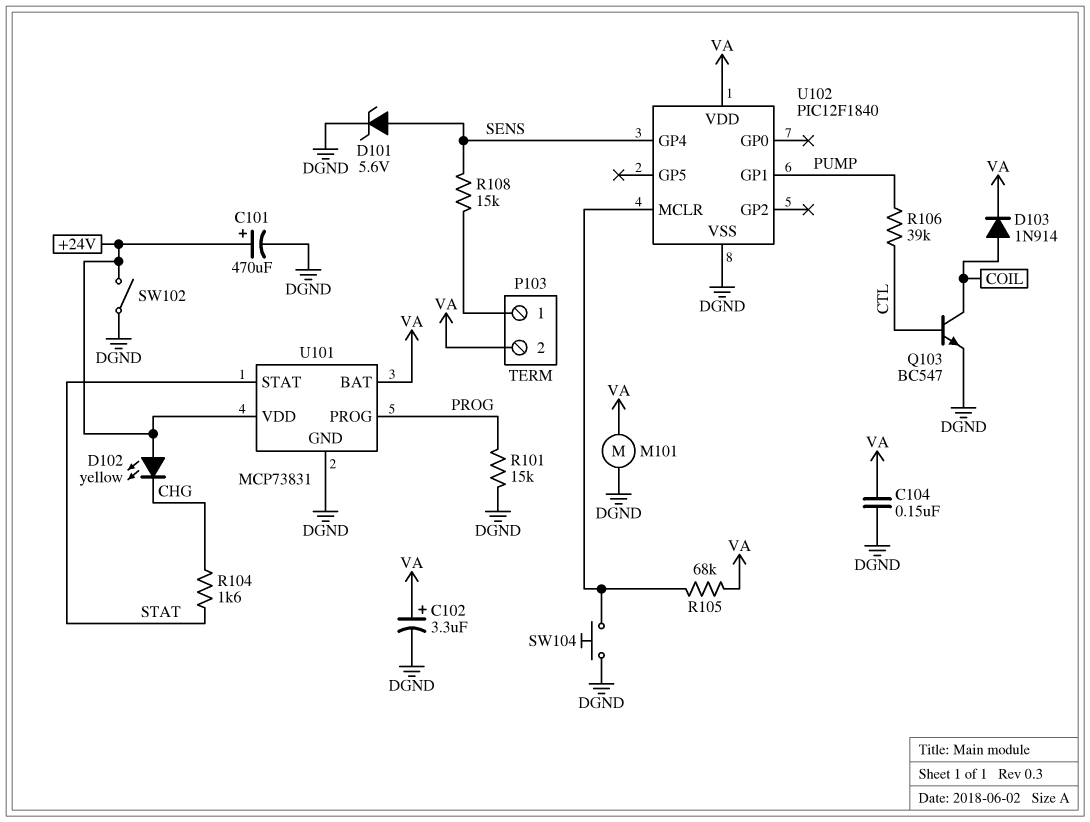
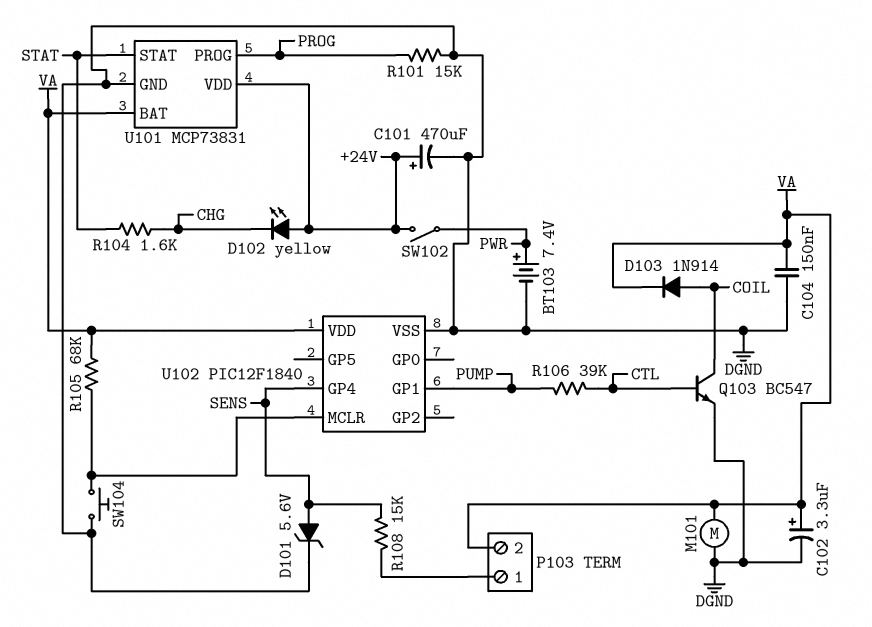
BT103: none -> 7.4V (plus PWR, minus DGND)
SW102: switch (+24V, DGND) -> switch (+24V, PWR)

